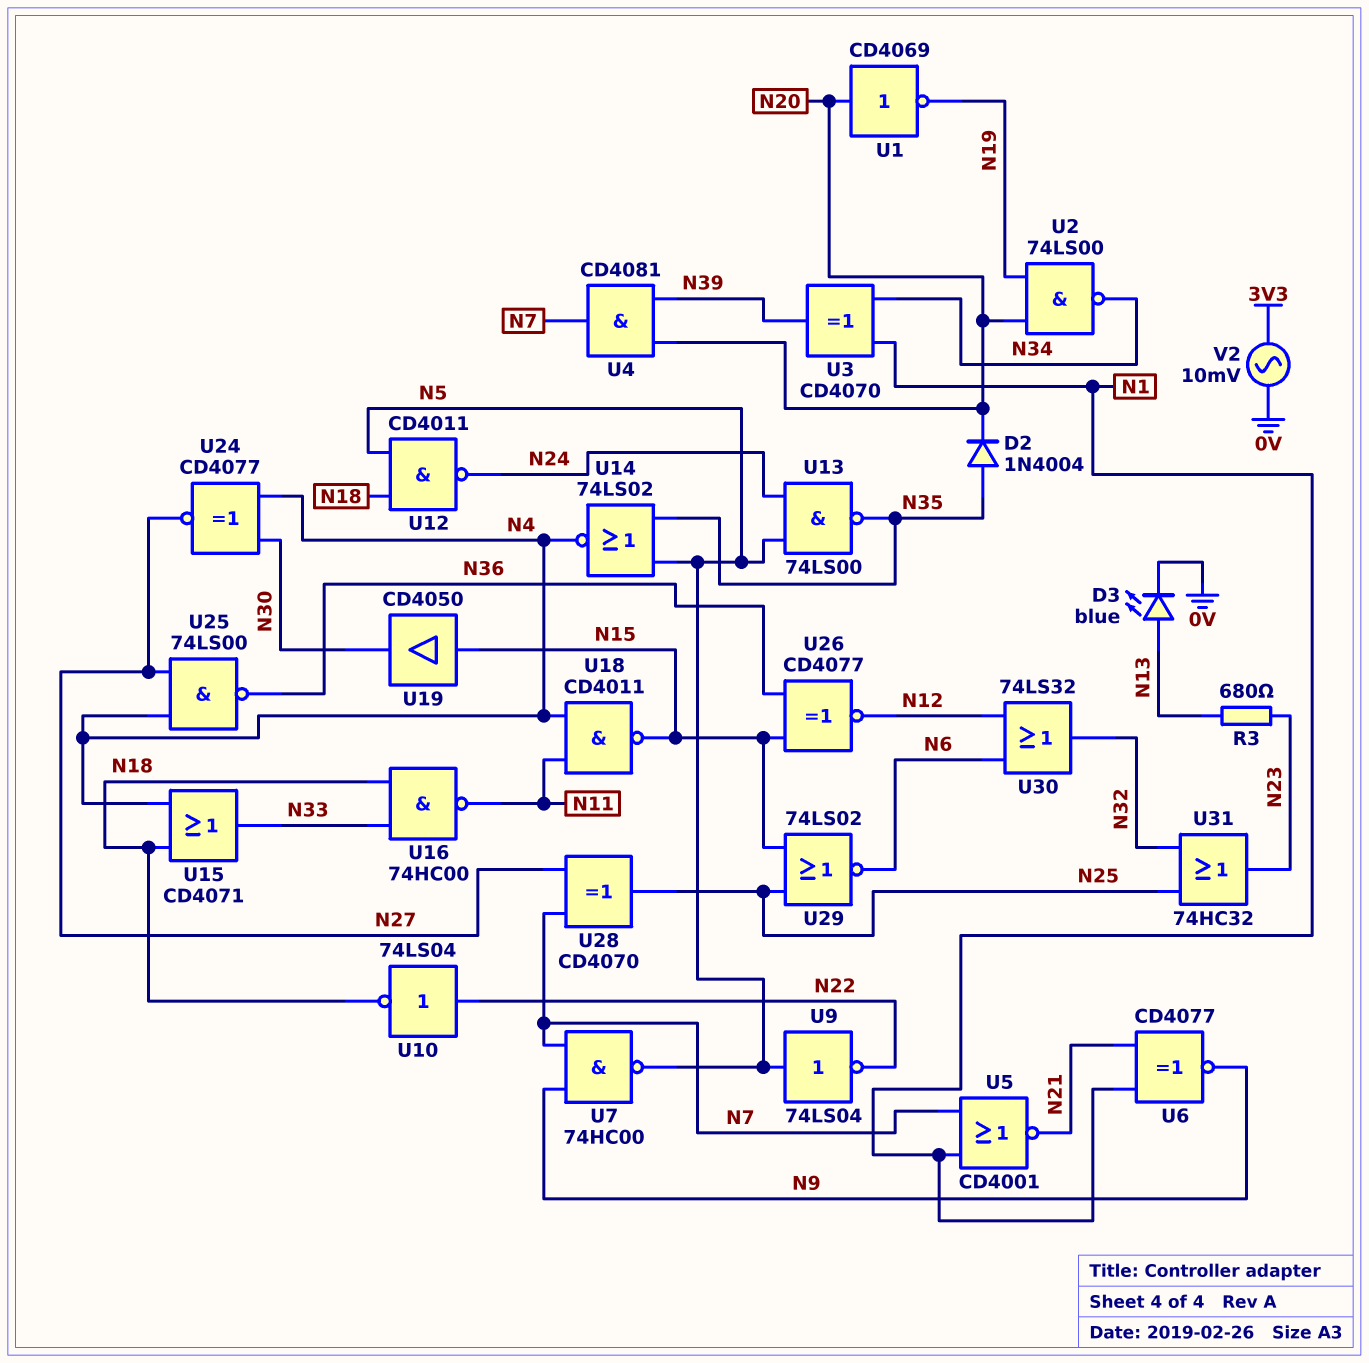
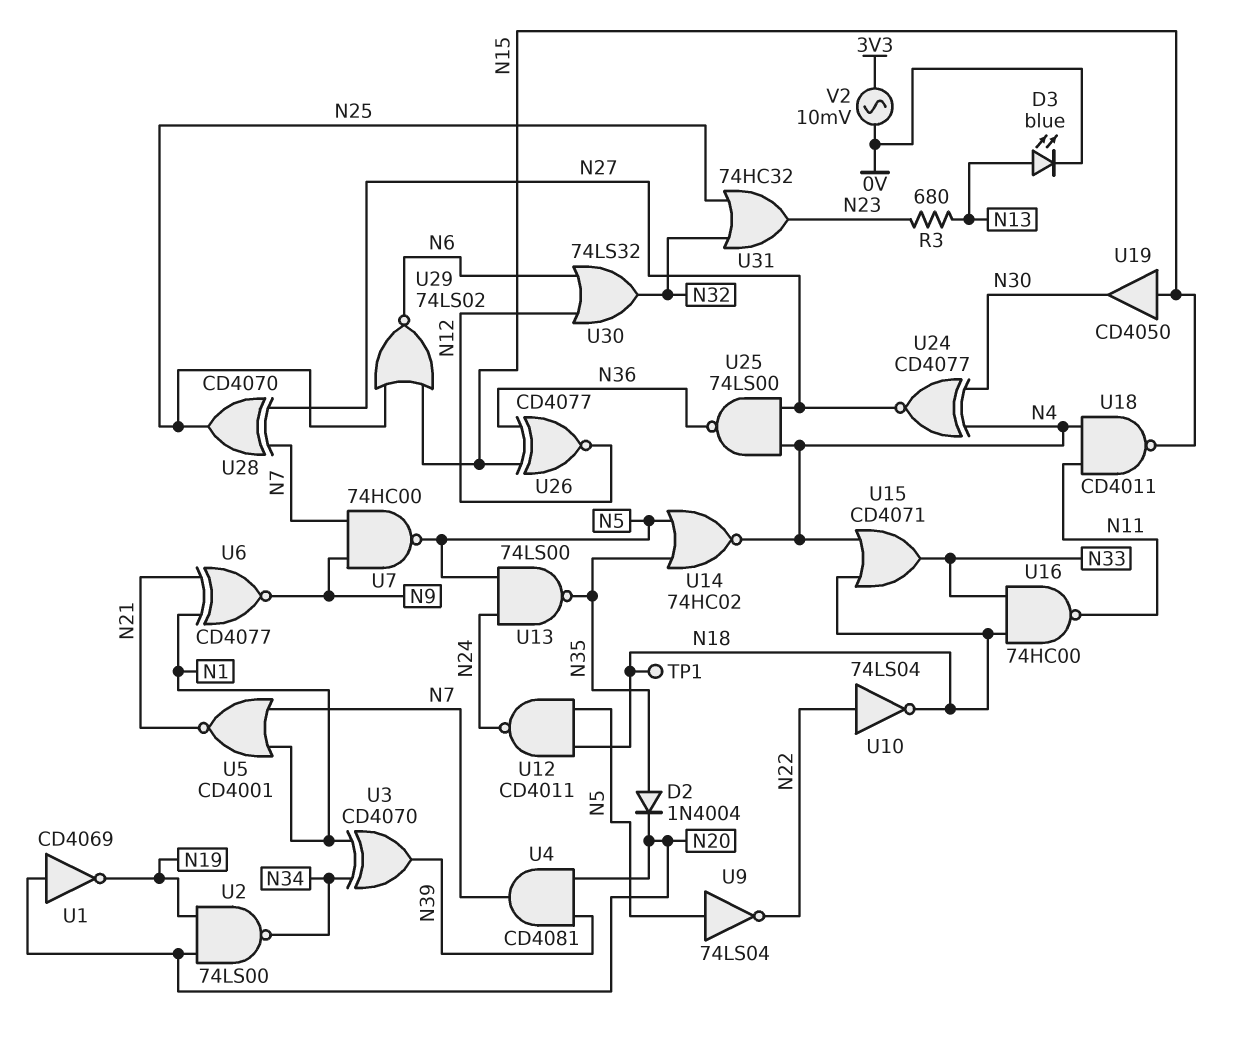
TP1: none -> test point (N18)
U14: NOR 74LS02 (in N5, in N35, out N4) -> NOR 74HC02 (in N5, in N35, out N4)

